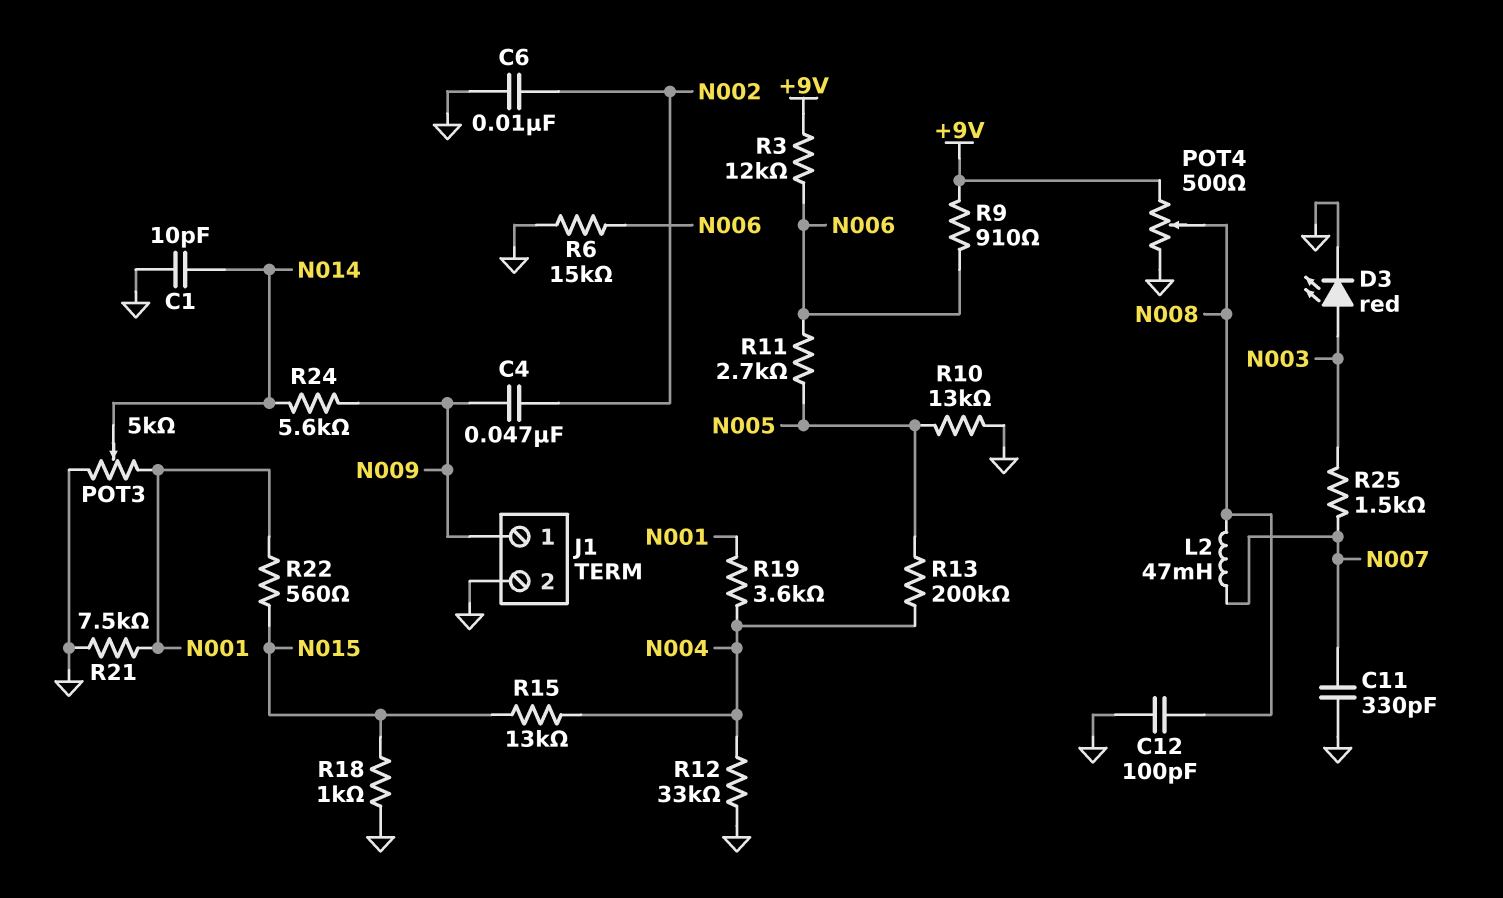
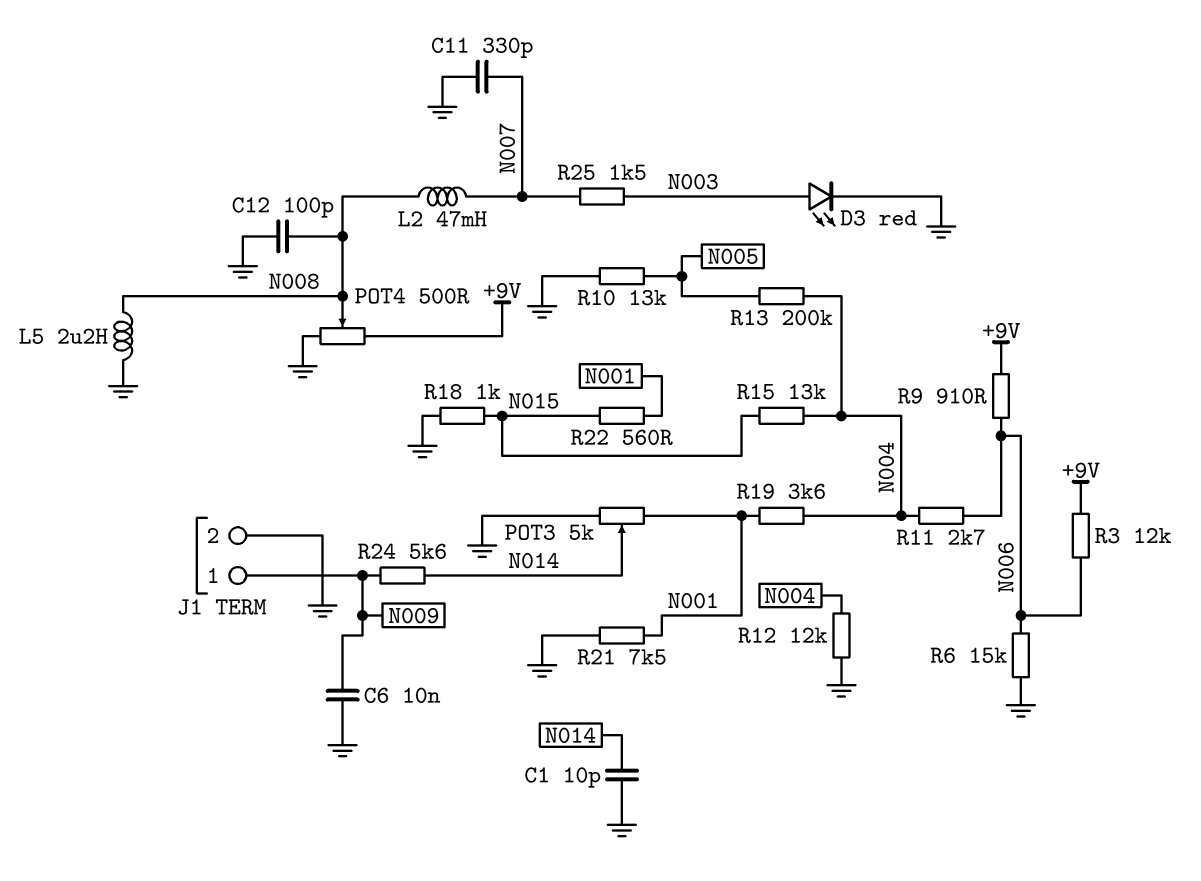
C4: 47nF (N002, N009) -> none
C6: 10nF (GND, N002) -> 10nF (GND, N009)
L5: none -> 2.2uH (GND, N008)
R11: 2.7k (N005, N006) -> 2.7k (N004, N006)
R12: 33k (GND, N004) -> 12k (GND, N004)

